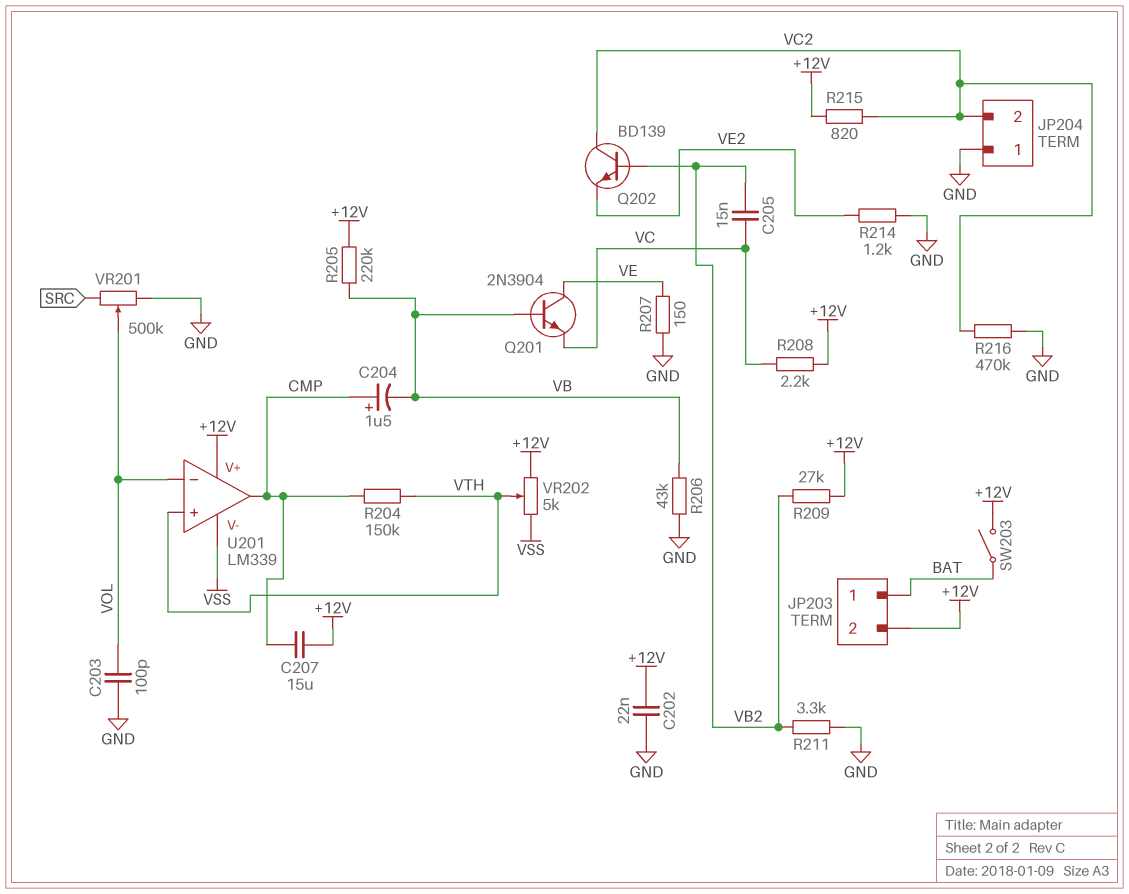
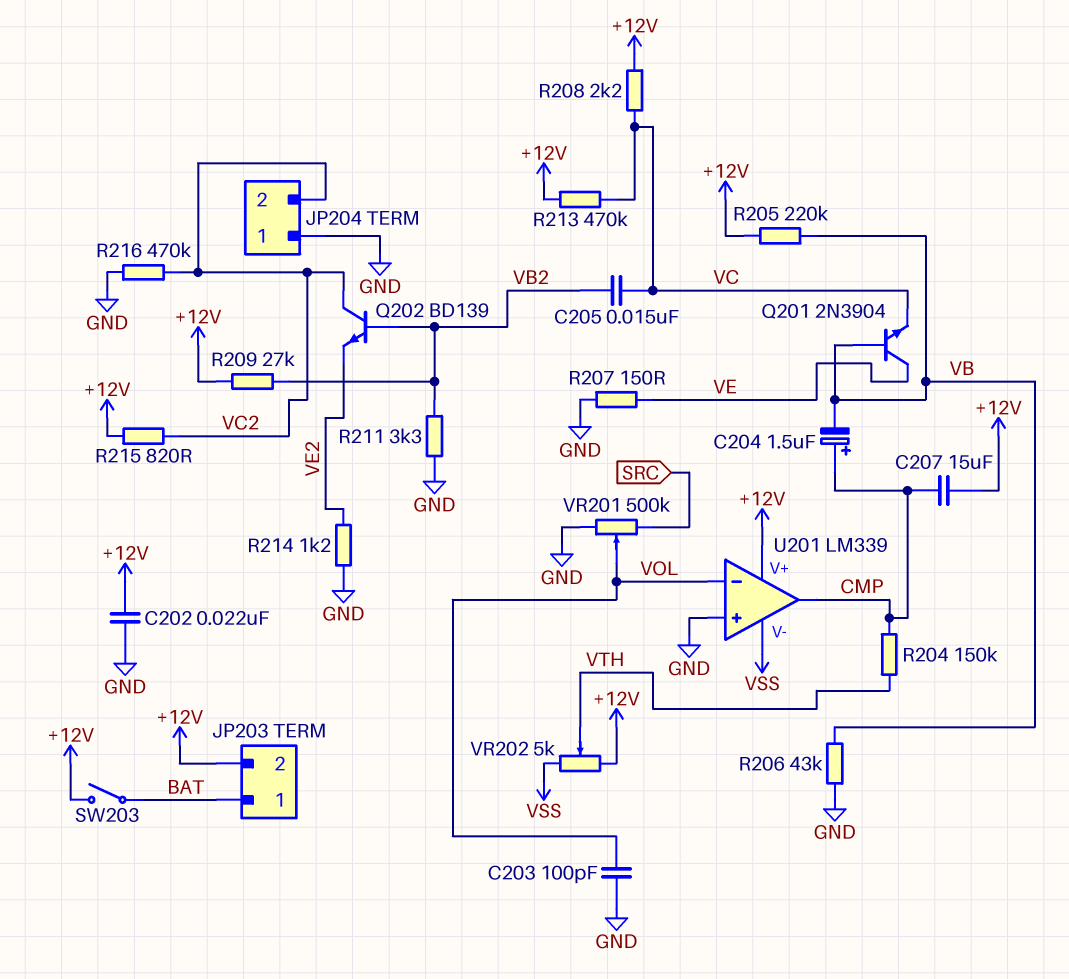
R213: none -> 470k (+12V, VC)
U201 pin in+: VTH -> GND

